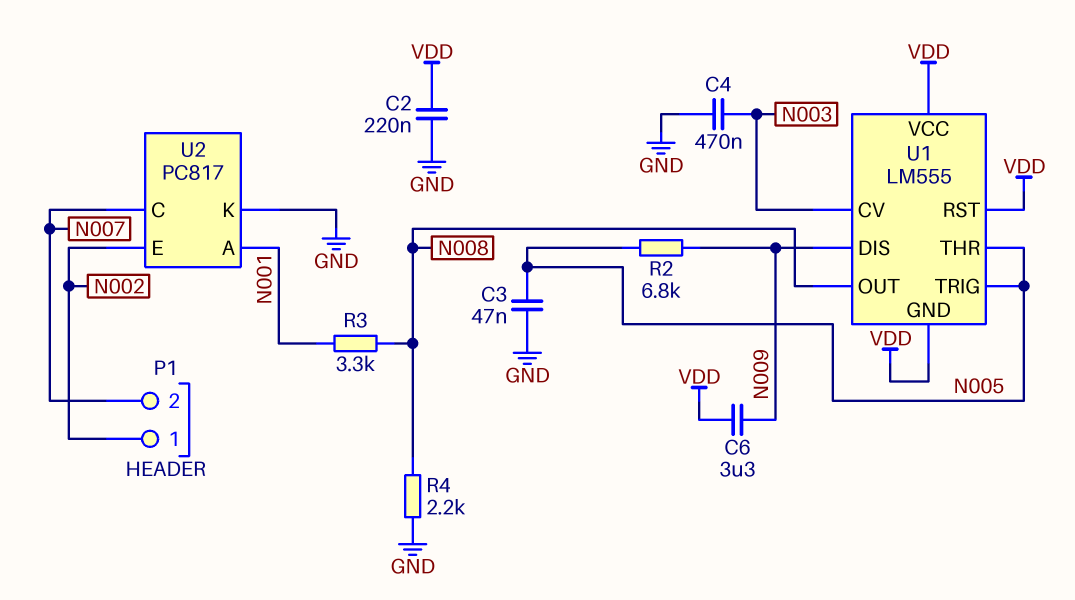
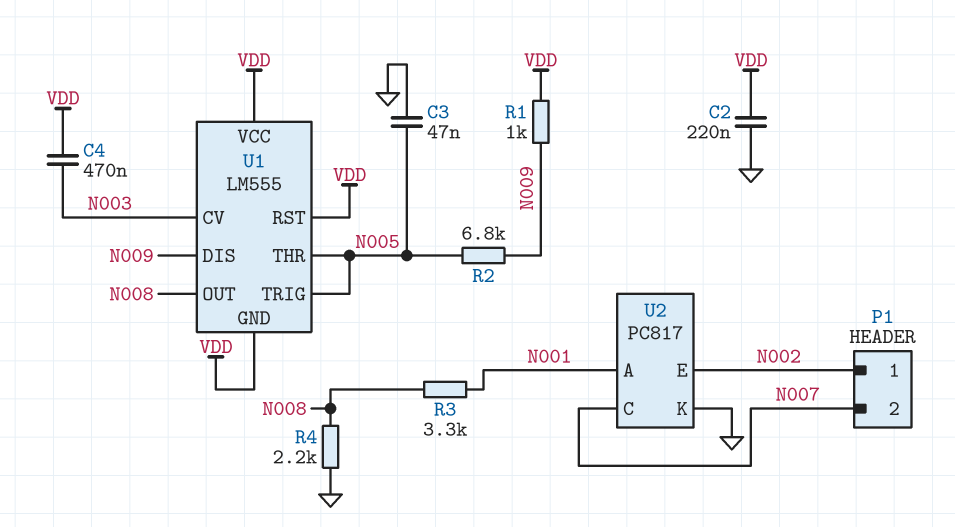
C4: 470nF (GND, N003) -> 470nF (N003, VDD)
C6: 3.3uF (N009, VDD) -> none
R1: none -> 1k (N009, VDD)

